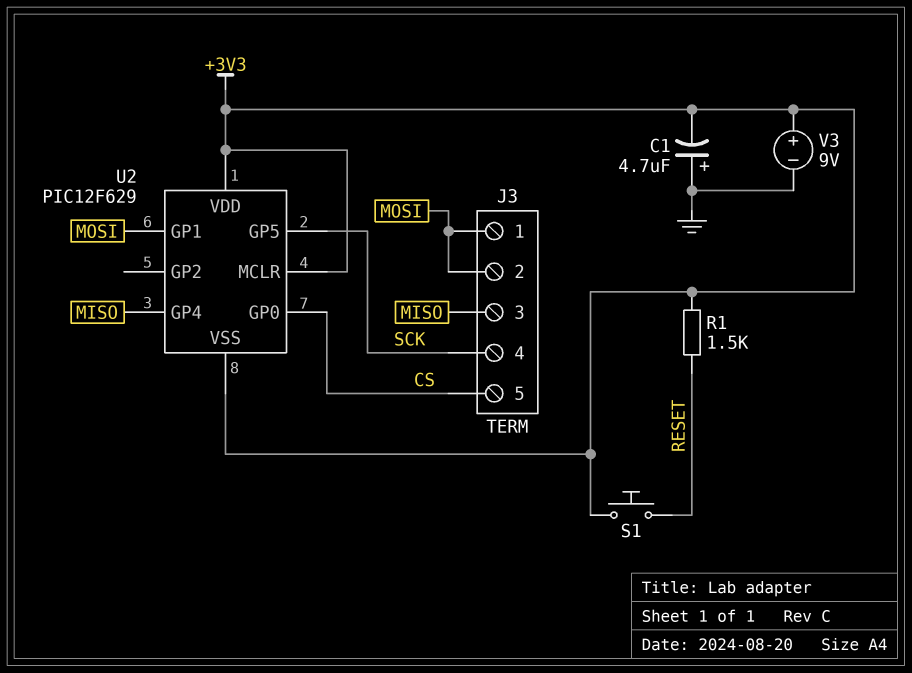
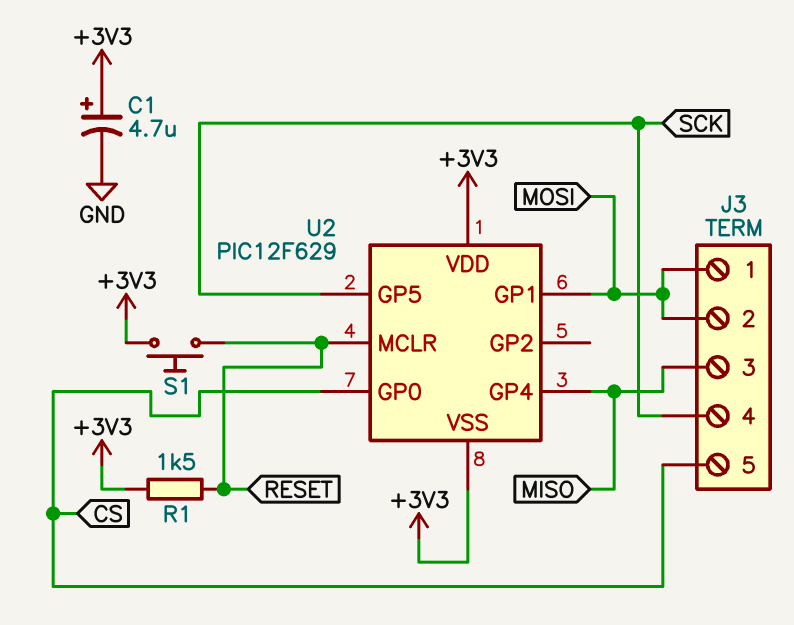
C1: 4.7uF (plus GND, minus +3V3) -> 4.7uF (plus +3V3, minus GND)
U2 pin MCLR: +3V3 -> RESET
V3: 9V (plus +3V3, minus GND) -> none

